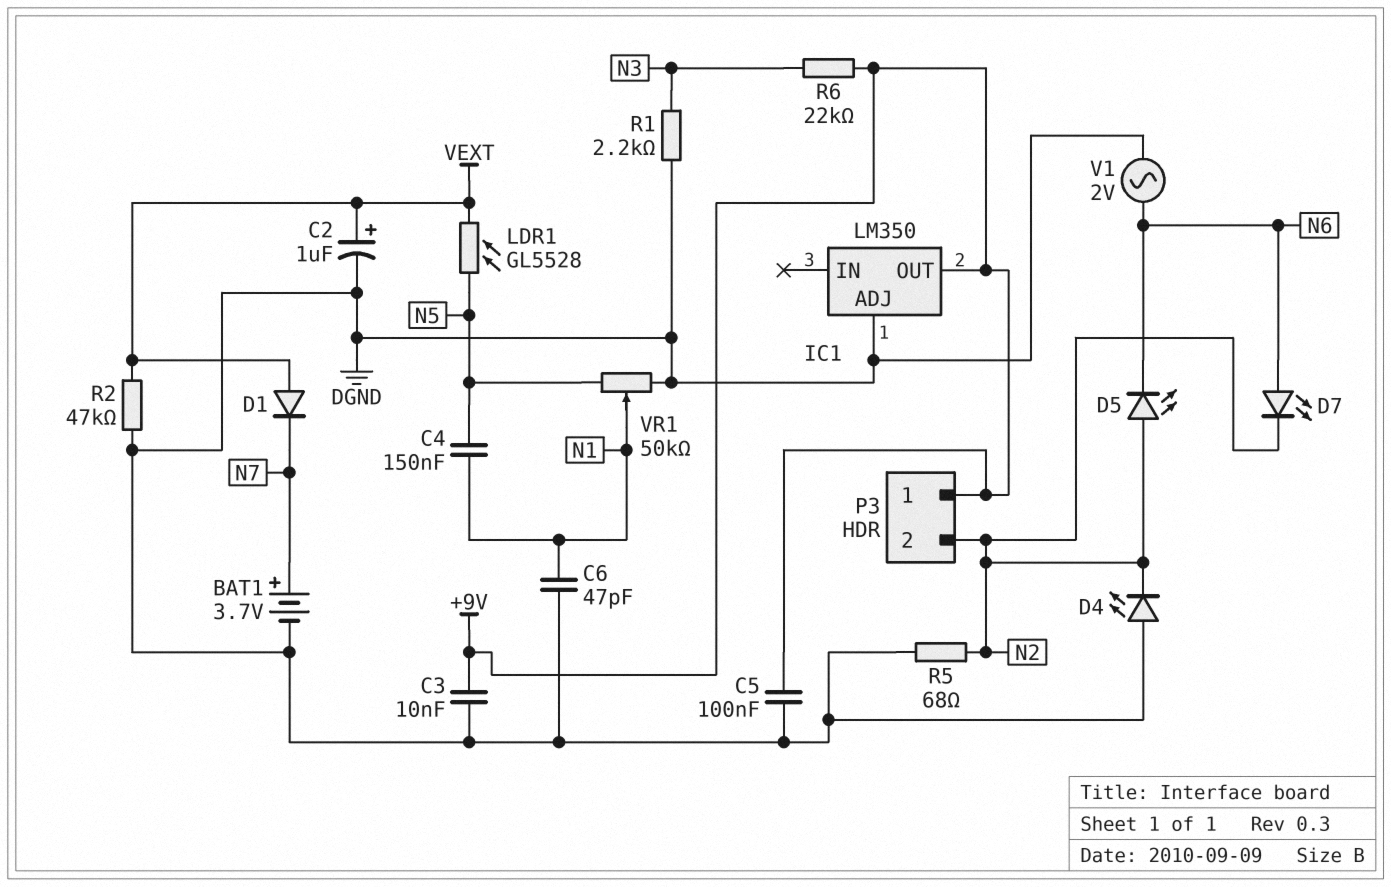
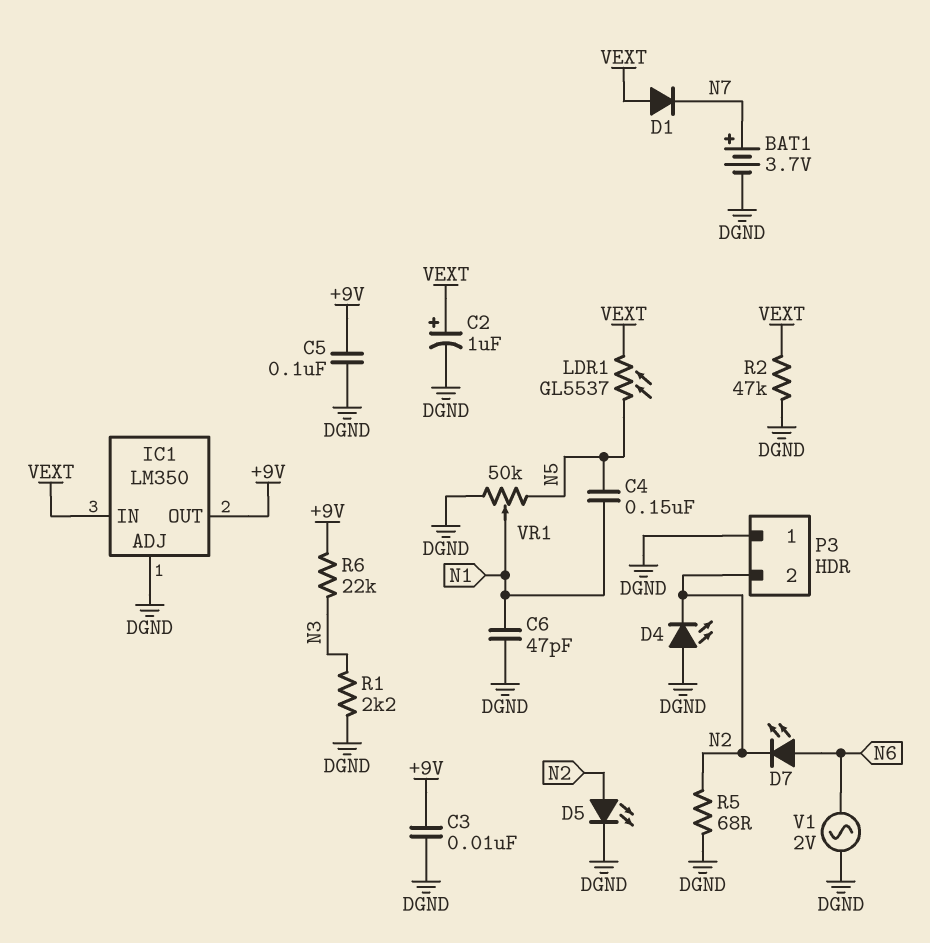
D5: LED (A N2, K N6) -> LED (A N2, K DGND)
IC1 pin IN: none -> VEXT
LDR1: GL5528 (N5, VEXT) -> GL5537 (N5, VEXT)
P3 pin 1: +9V -> DGND

